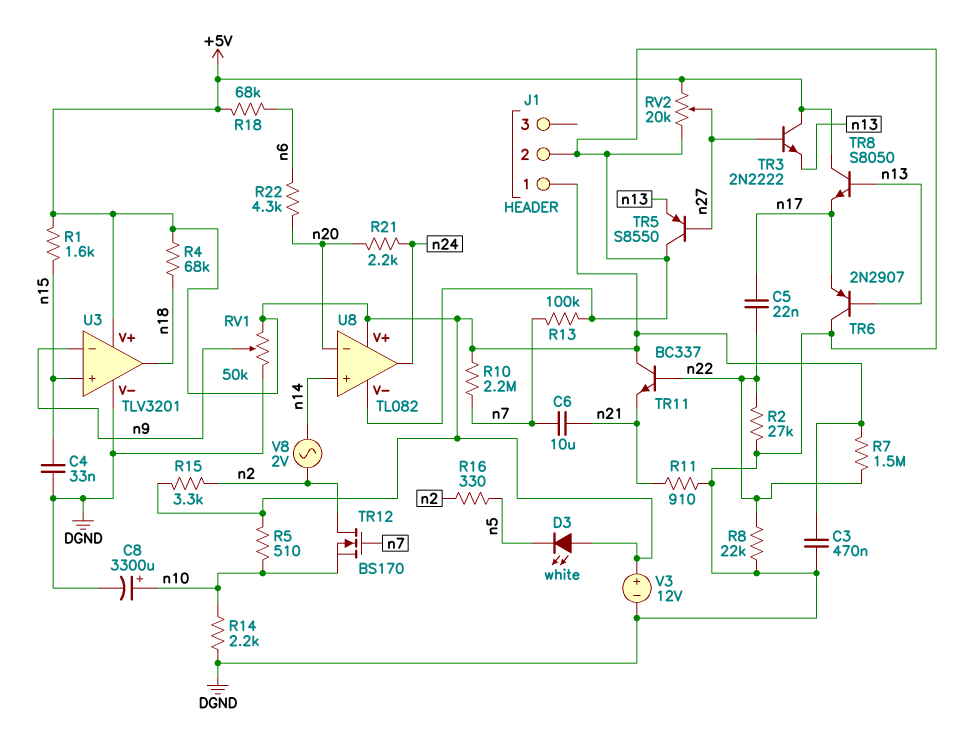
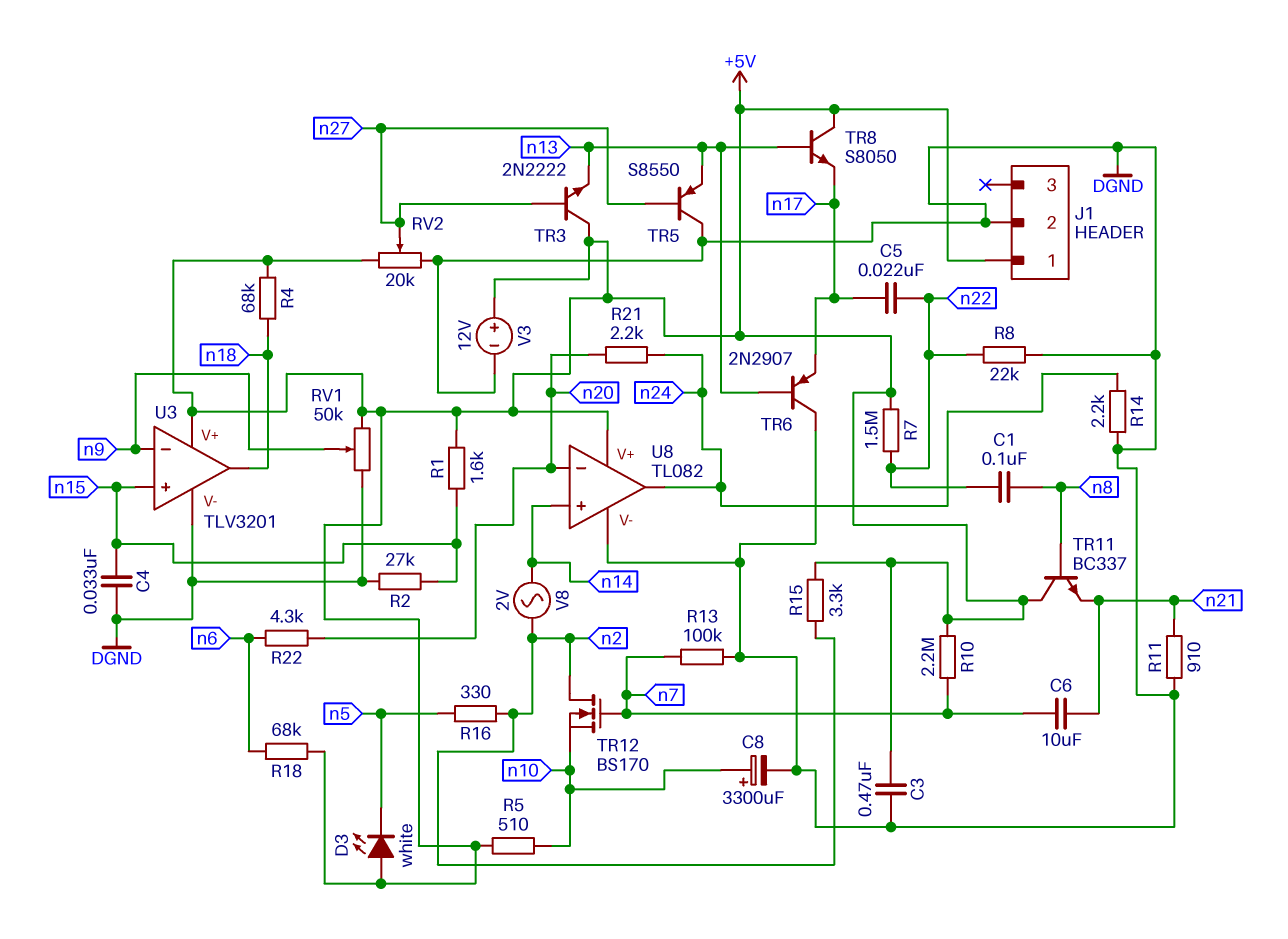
C1: none -> 100nF (n8, n22)
R2: 27k (DGND, n22) -> 27k (DGND, n15)
R14: 2.2k (DGND, n10) -> 2.2k (DGND, n24)
TR11: NPN BC337 (B n22, C +5V, E n21) -> NPN BC337 (B n8, C +5V, E n21)

